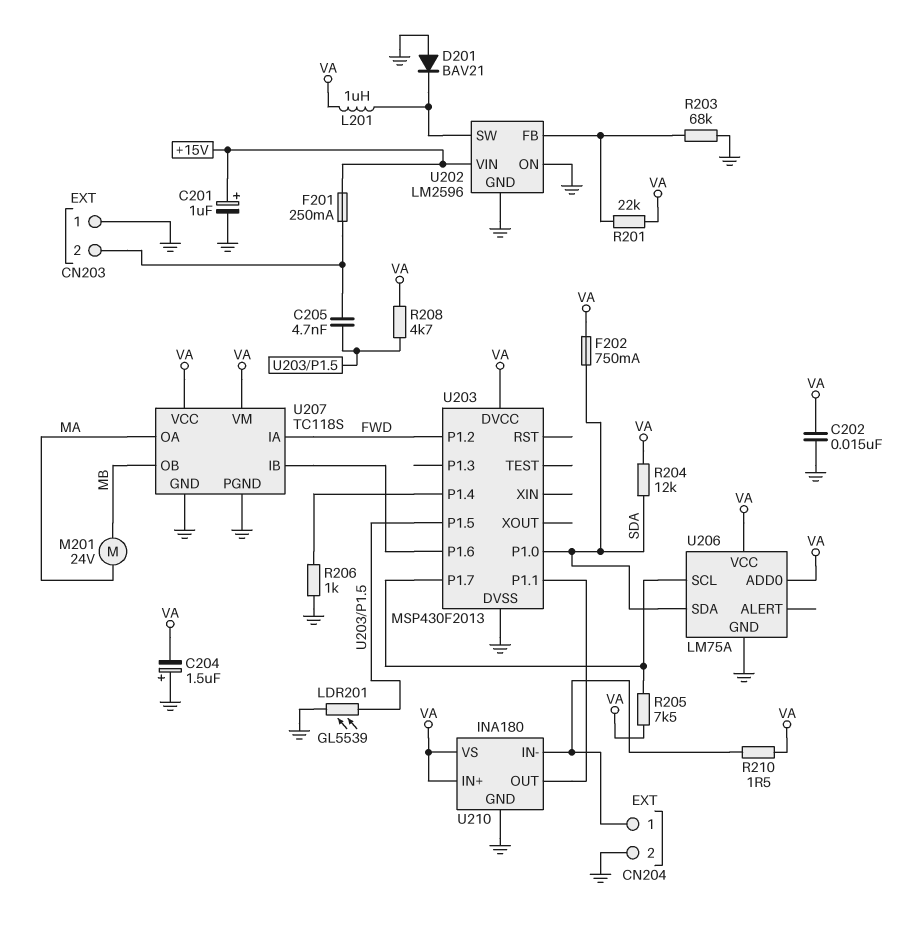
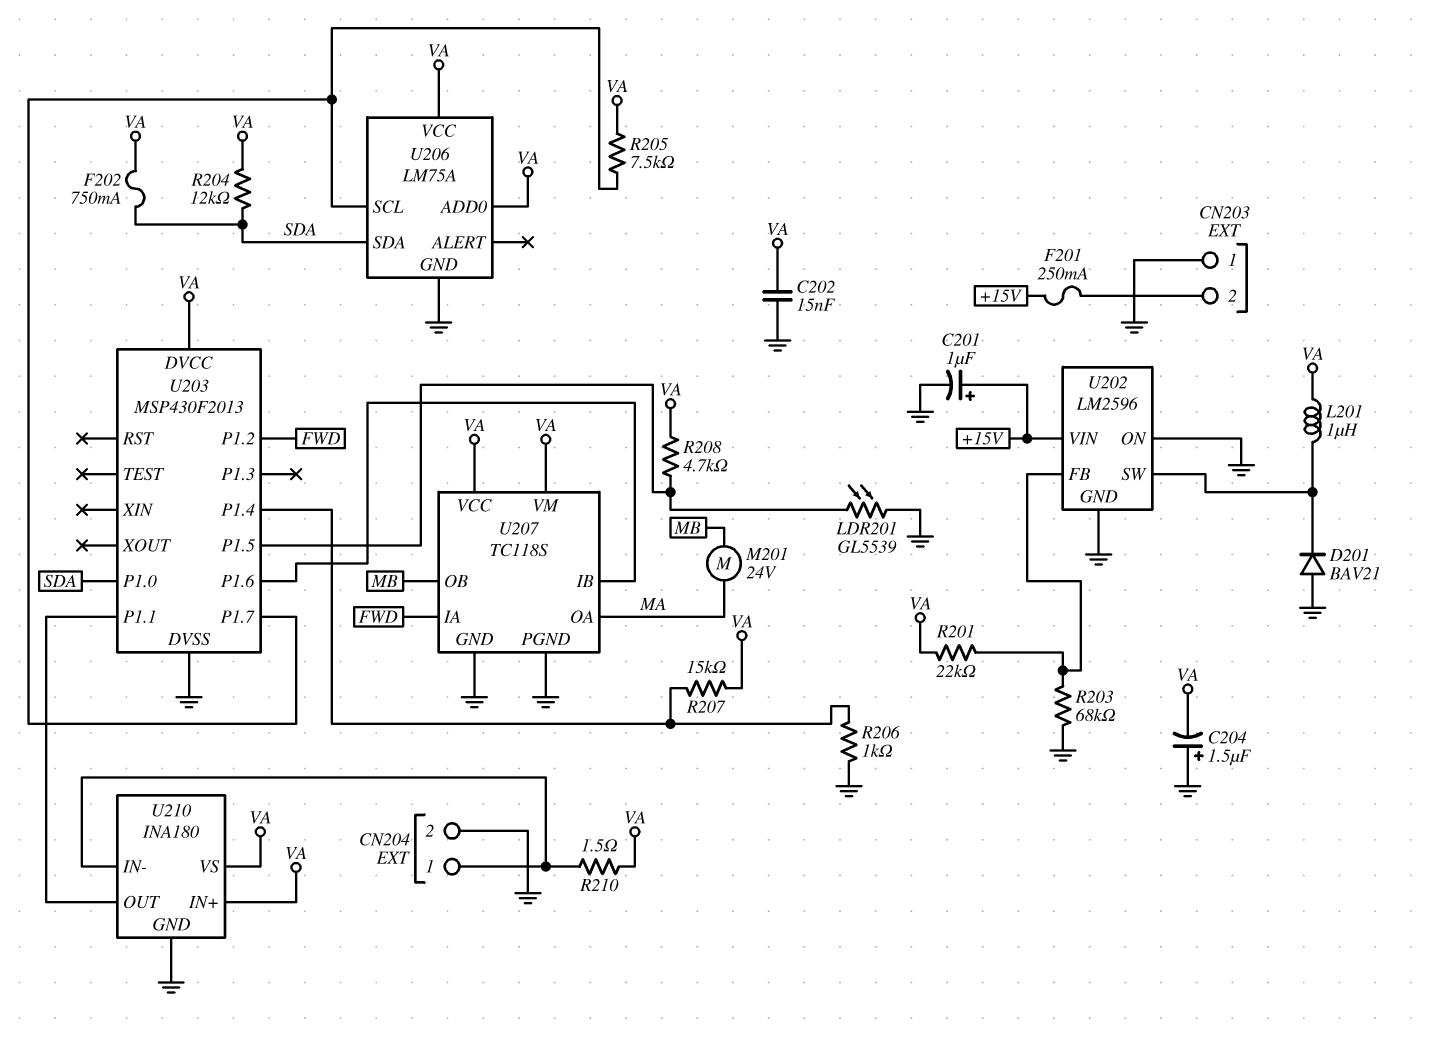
C205: 4.7nF (CN203/2, U203/P1.5) -> none
R207: none -> 15k (U203/P1.4, VA)

